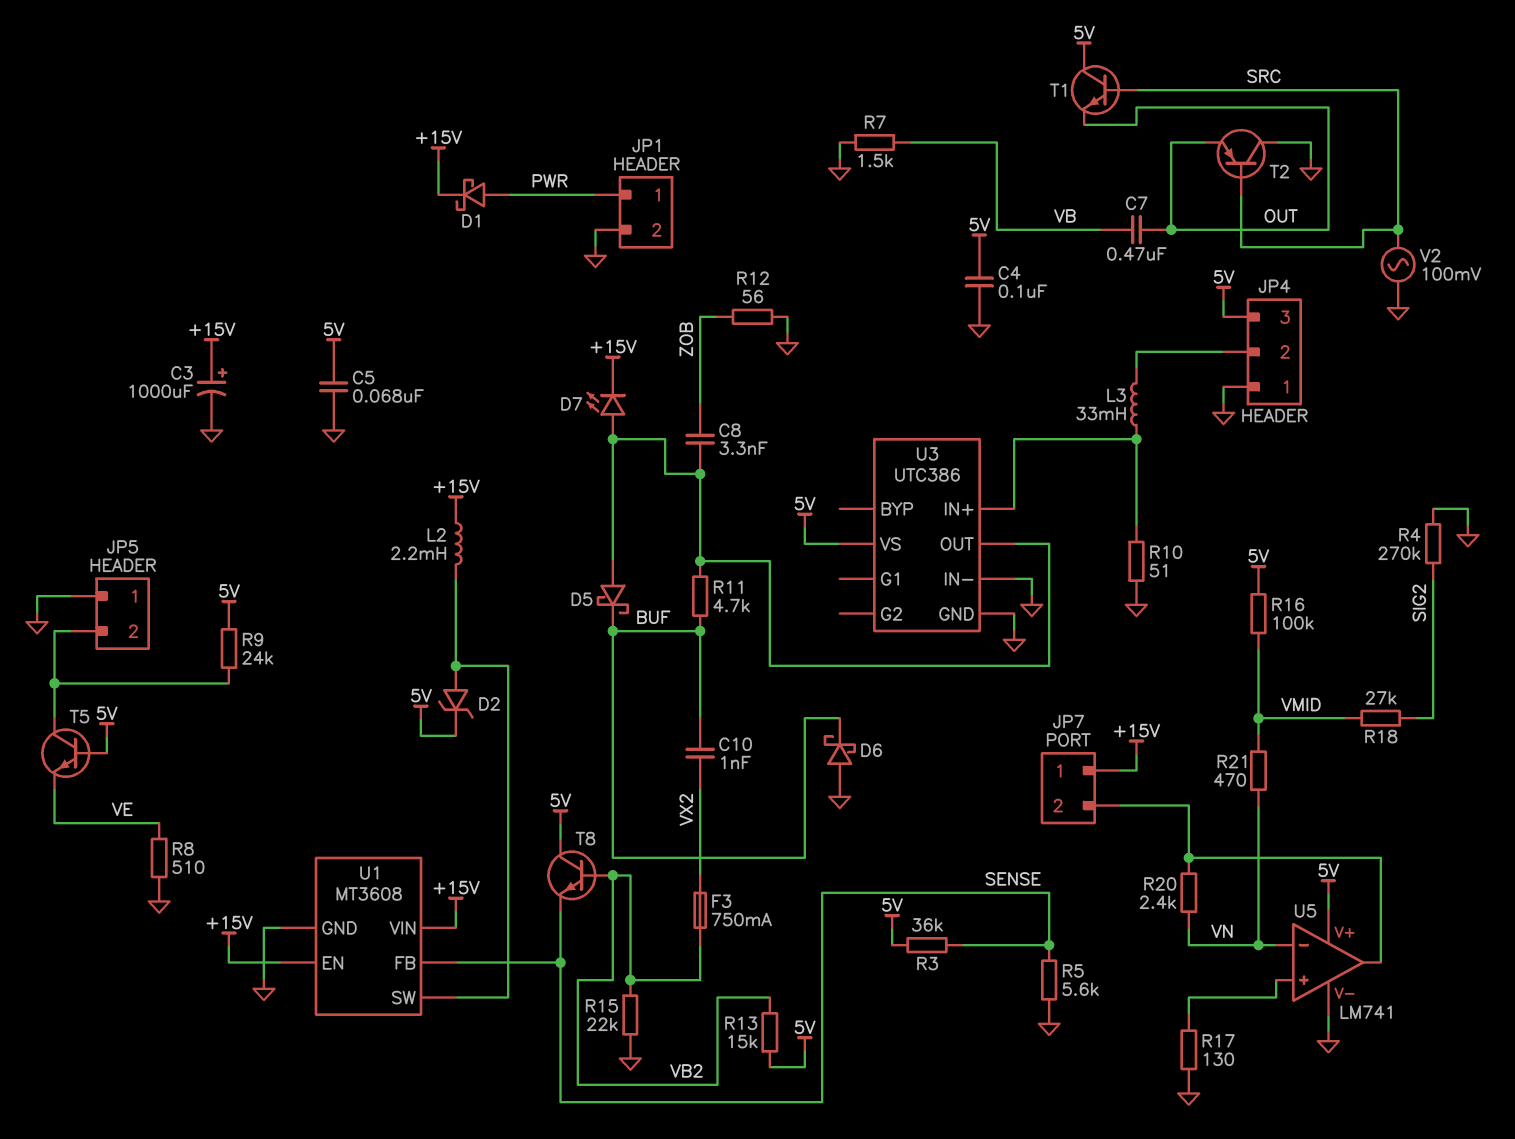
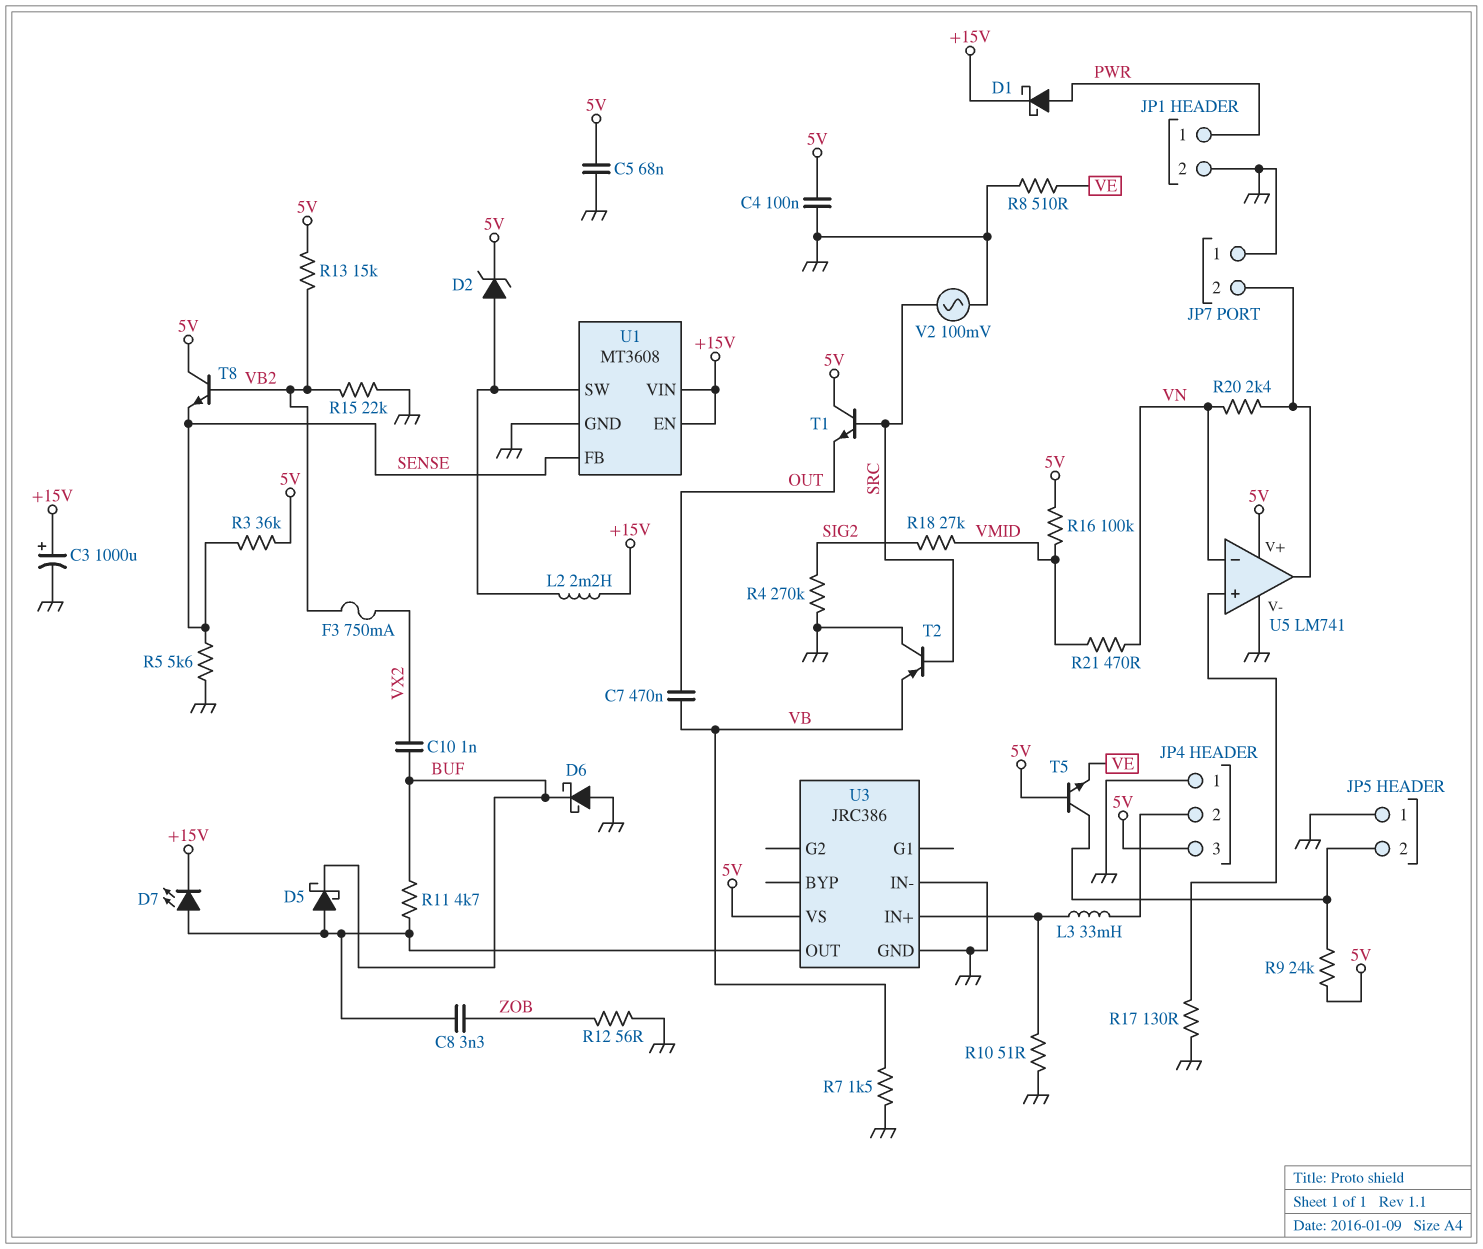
JP7 pin 1: +15V -> GND
T2: PNP (B SRC, C GND, E OUT) -> PNP (B SRC, C GND, E VB)
U3: UTC386 -> JRC386

